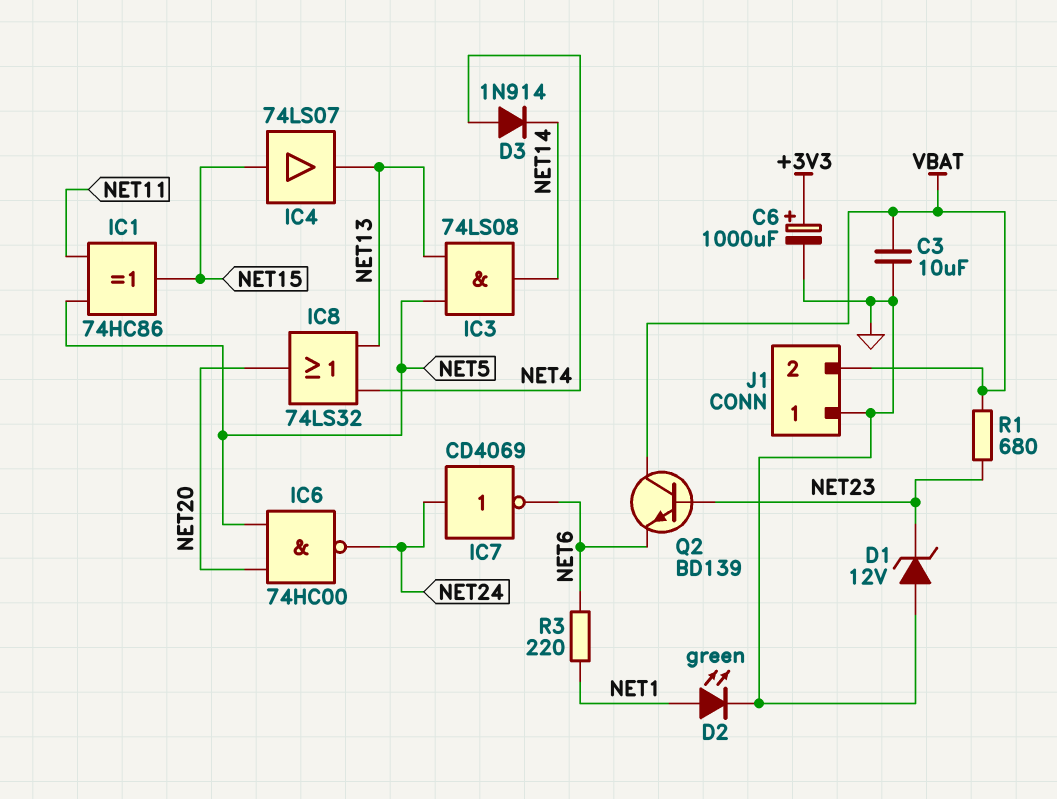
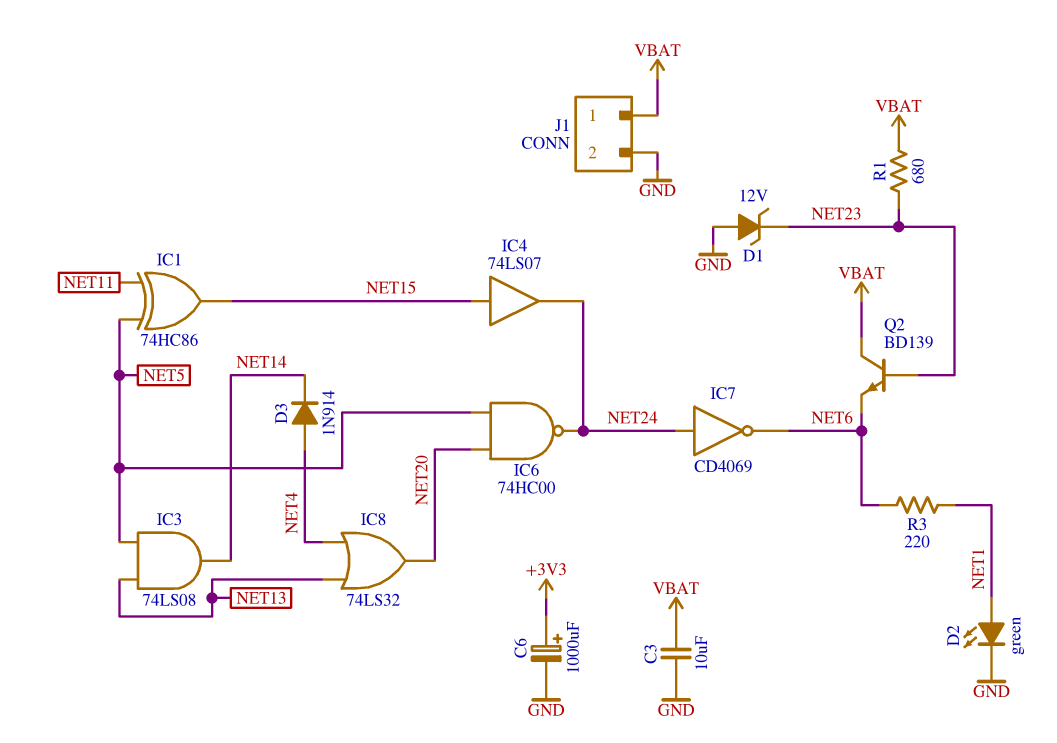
IC4: buffer 74LS07 (in NET15, out NET13) -> buffer 74LS07 (in NET15, out NET24)
J1 pin 1: GND -> VBAT
J1 pin 2: VBAT -> GND

